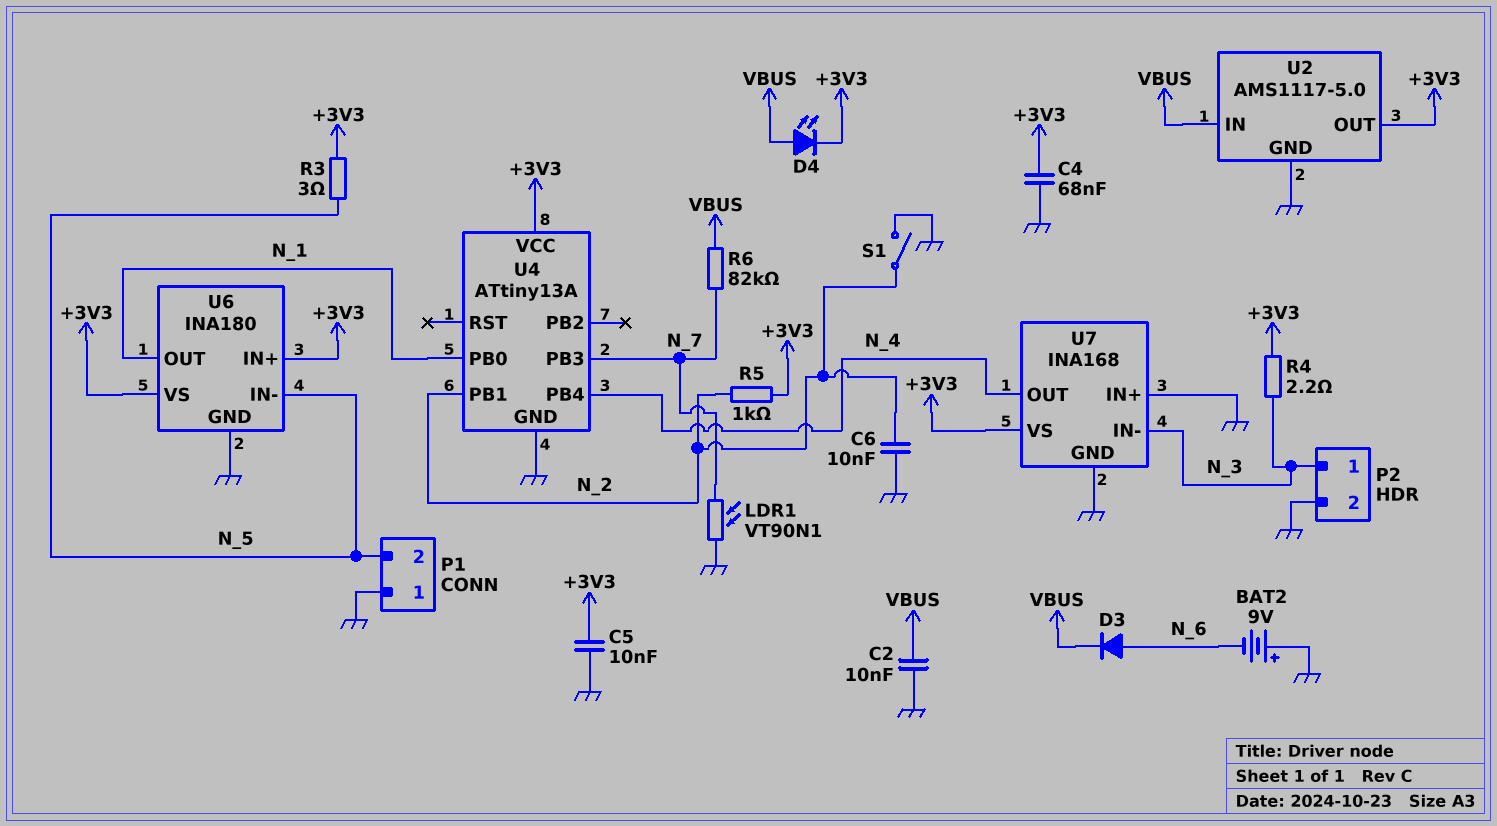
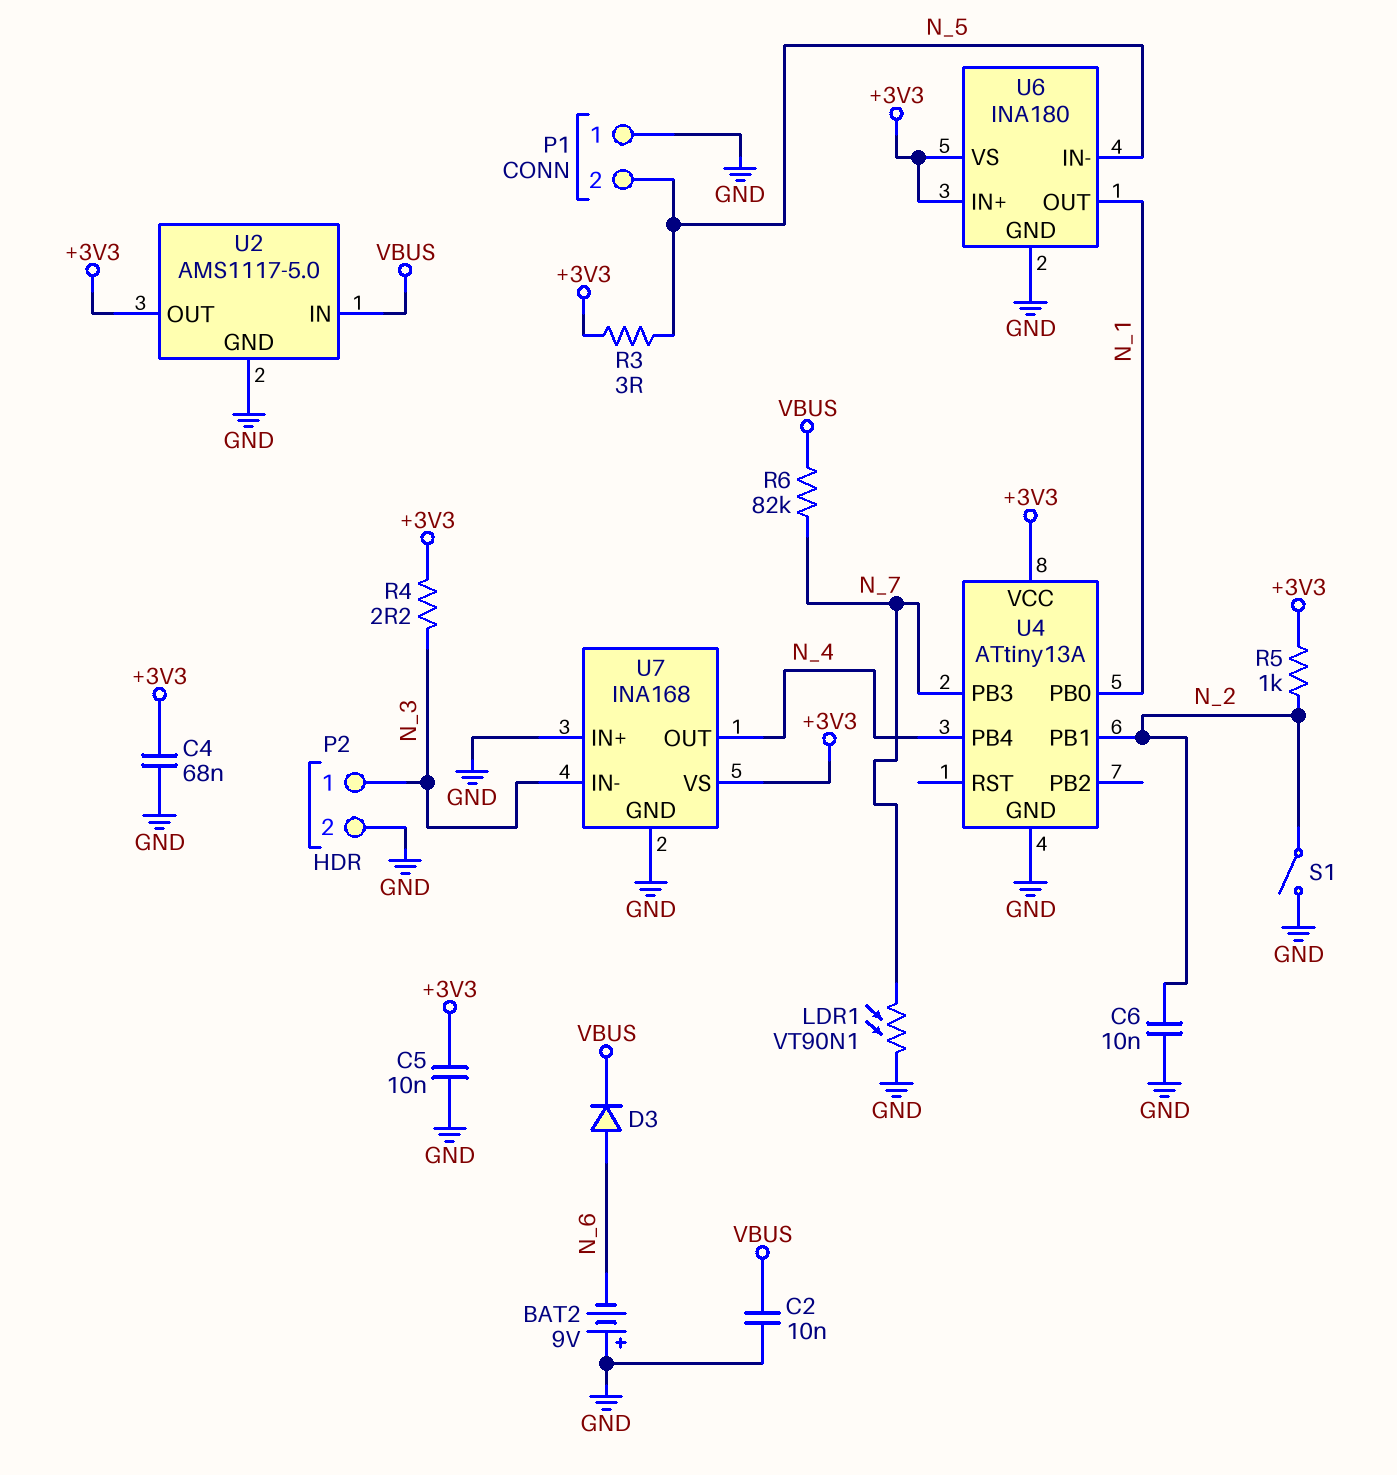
D4: LED (A VBUS, K +3V3) -> none

